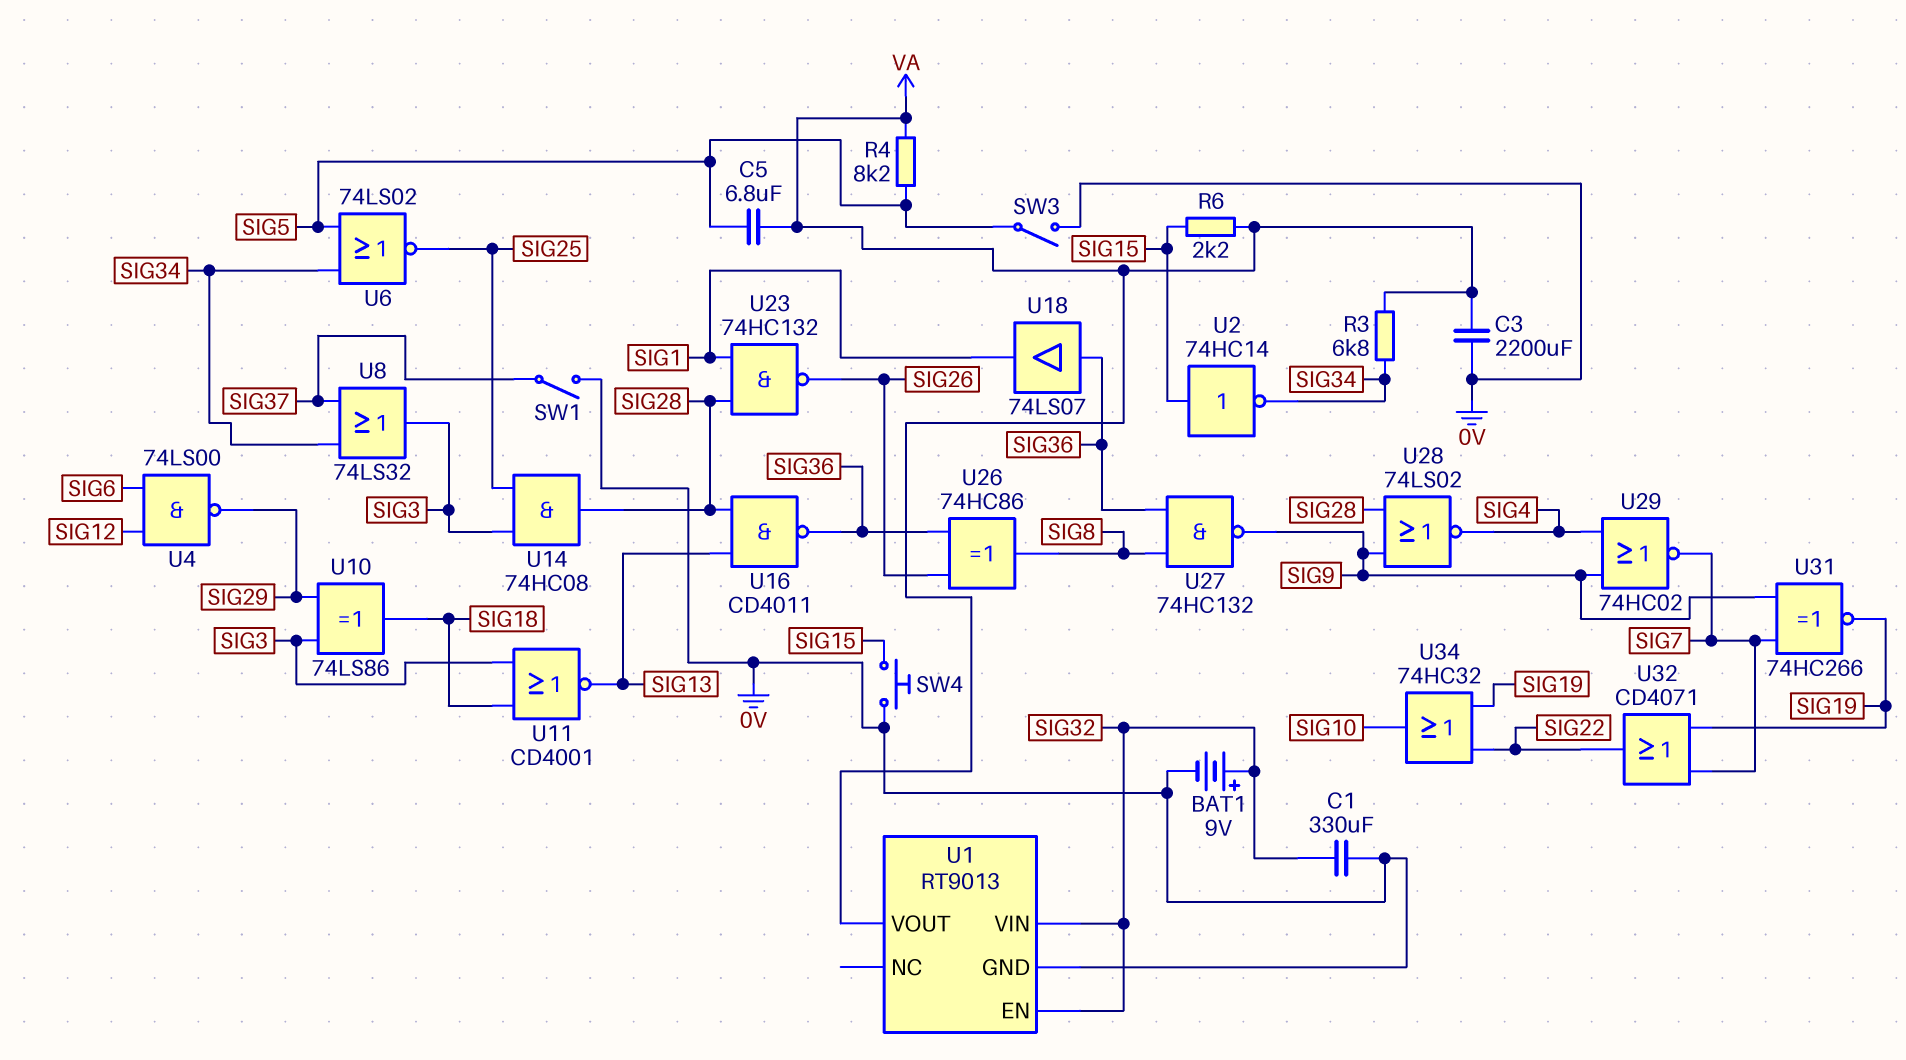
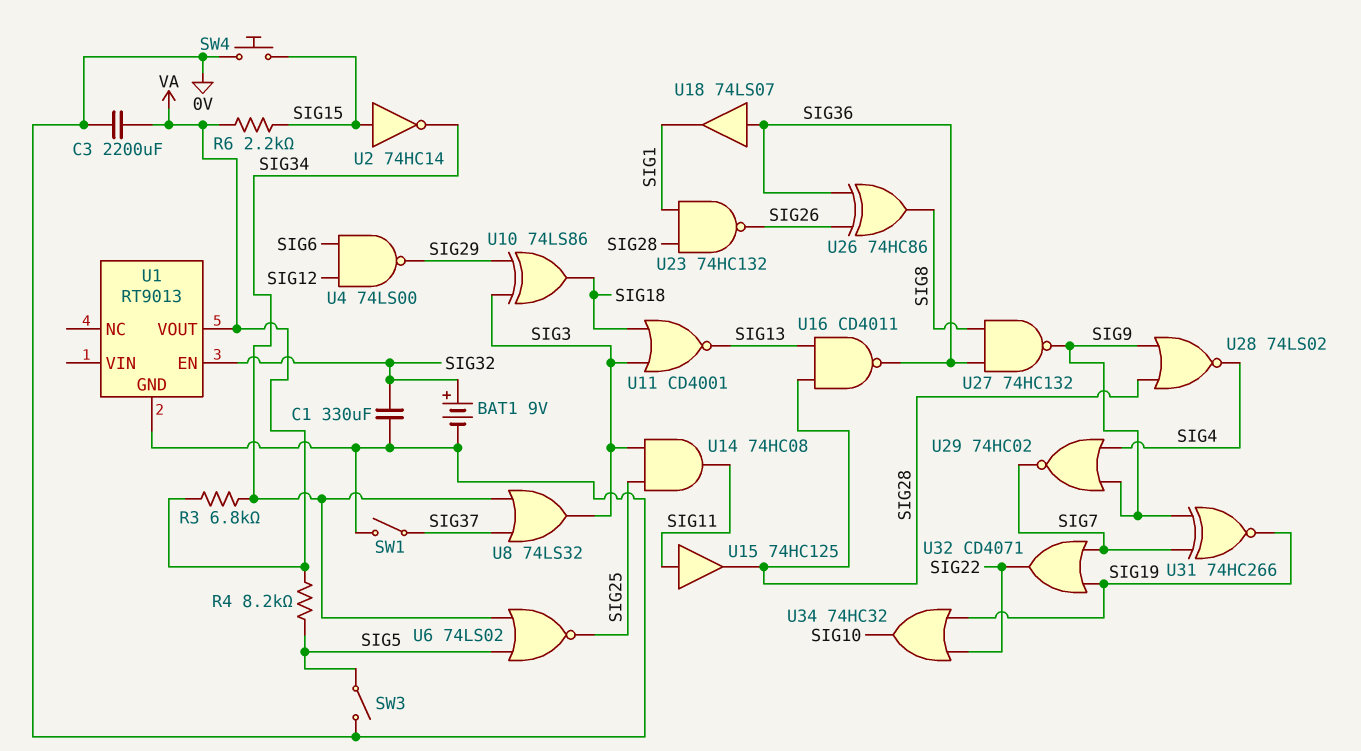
C5: 6.8uF (SIG5, VA) -> none
U1 pin VIN: SIG32 -> none
U14: AND 74HC08 (in SIG3, in SIG25, out SIG28) -> AND 74HC08 (in SIG3, in SIG25, out SIG11)
U15: none -> buffer 74HC125 (in SIG11, out SIG28)

